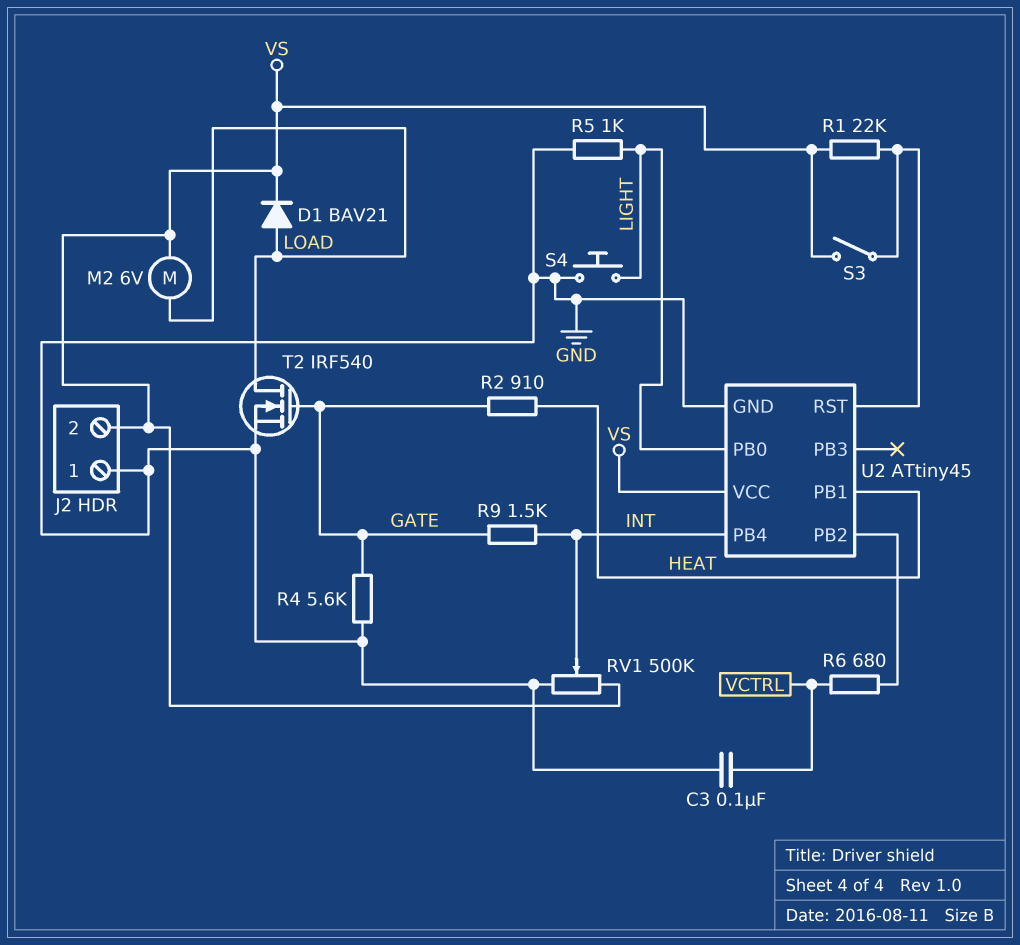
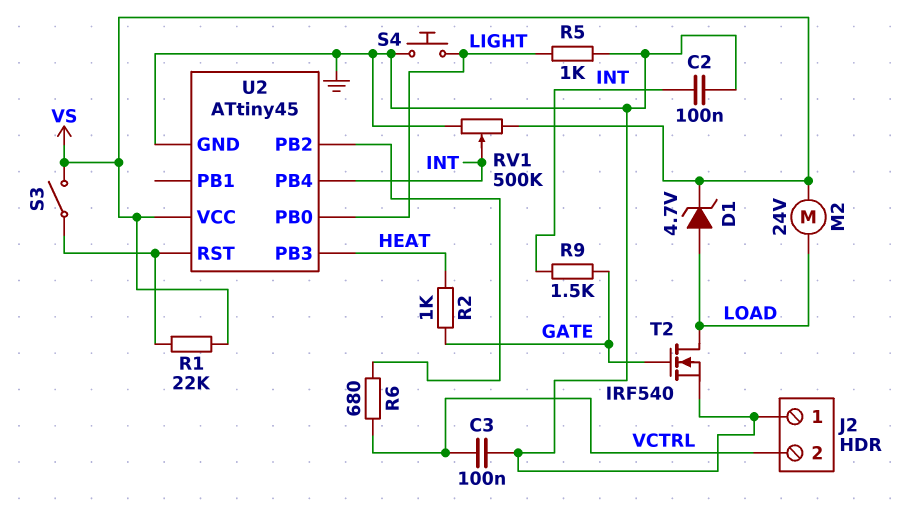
C2: none -> 100nF (GND, INT)
D1: diode BAV21 (A LOAD, K VS) -> zener 4.7V (A LOAD, K VS)
J2 pin 2: VS -> VCTRL
M2: motor 6V (LOAD, VS) -> motor 24V (LOAD, VS)
R2: 910 (GATE, HEAT) -> 1k (GATE, HEAT)
R4: 5.6k (GATE, GND) -> none
U2 pin PB1: HEAT -> none
U2 pin PB3: none -> HEAT

